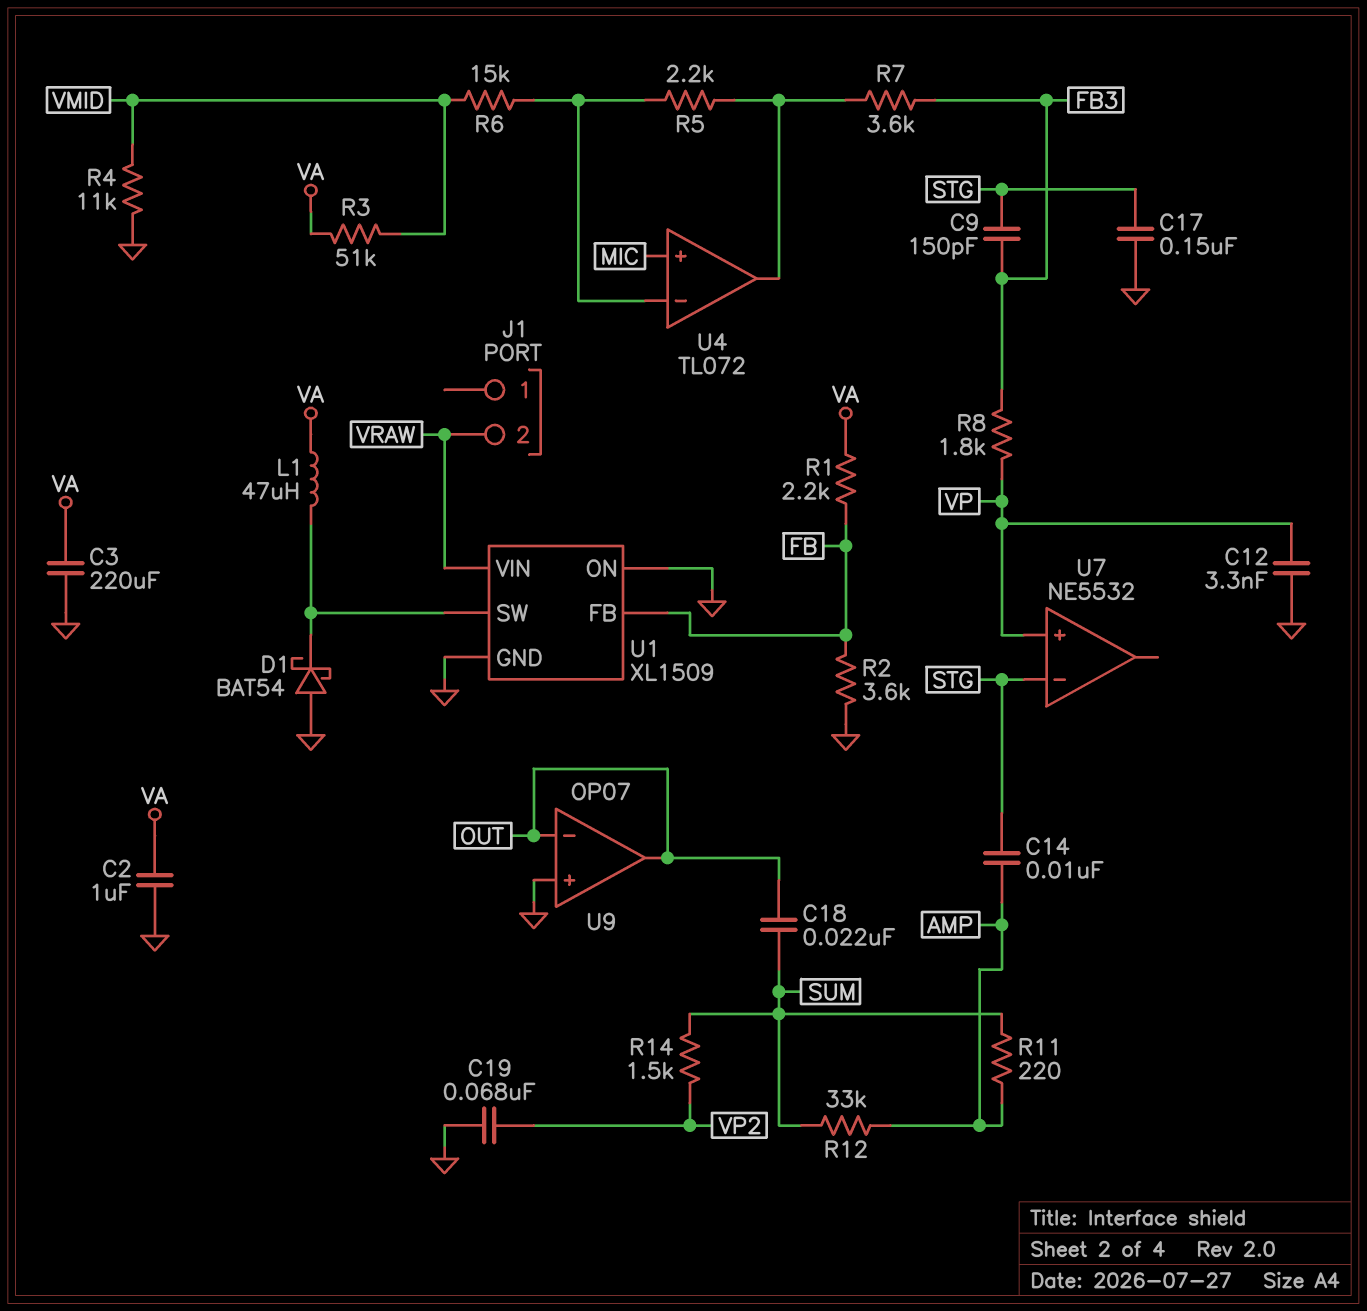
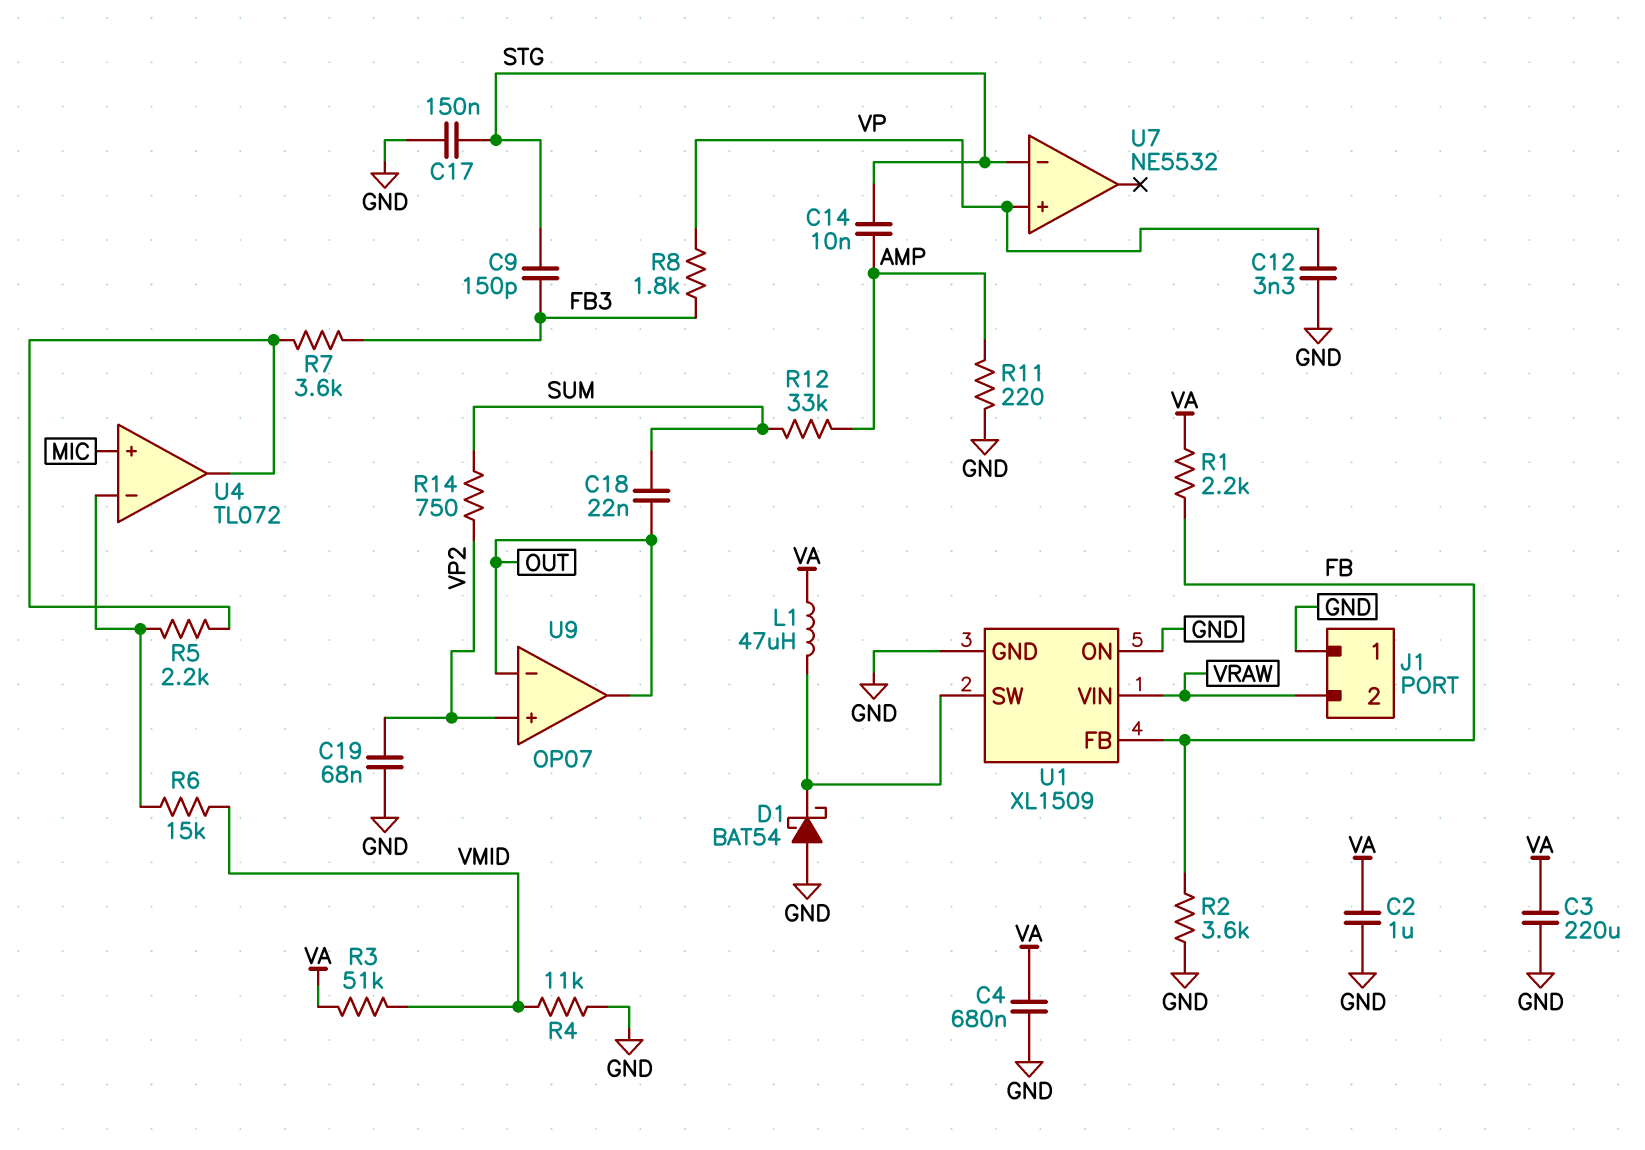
C4: none -> 680nF (GND, VA)
J1 pin 1: none -> GND
R11: 220 (AMP, SUM) -> 220 (AMP, GND)
R14: 1.5k (SUM, VP2) -> 750 (SUM, VP2)
U9 pin in+: GND -> VP2

